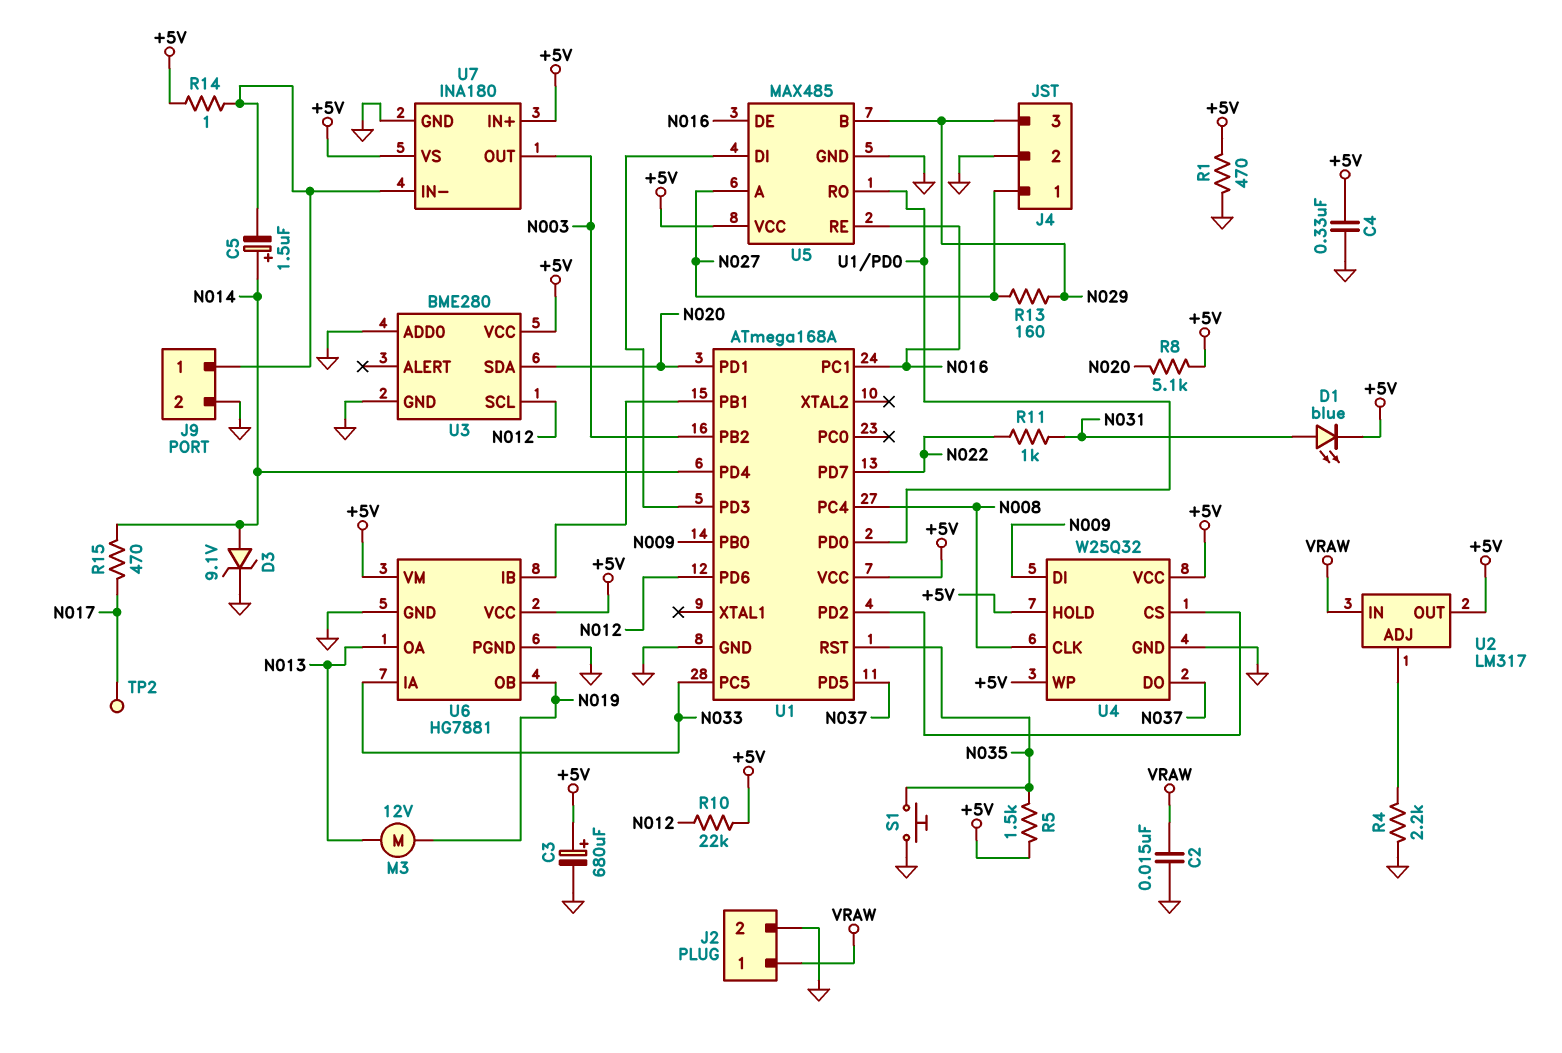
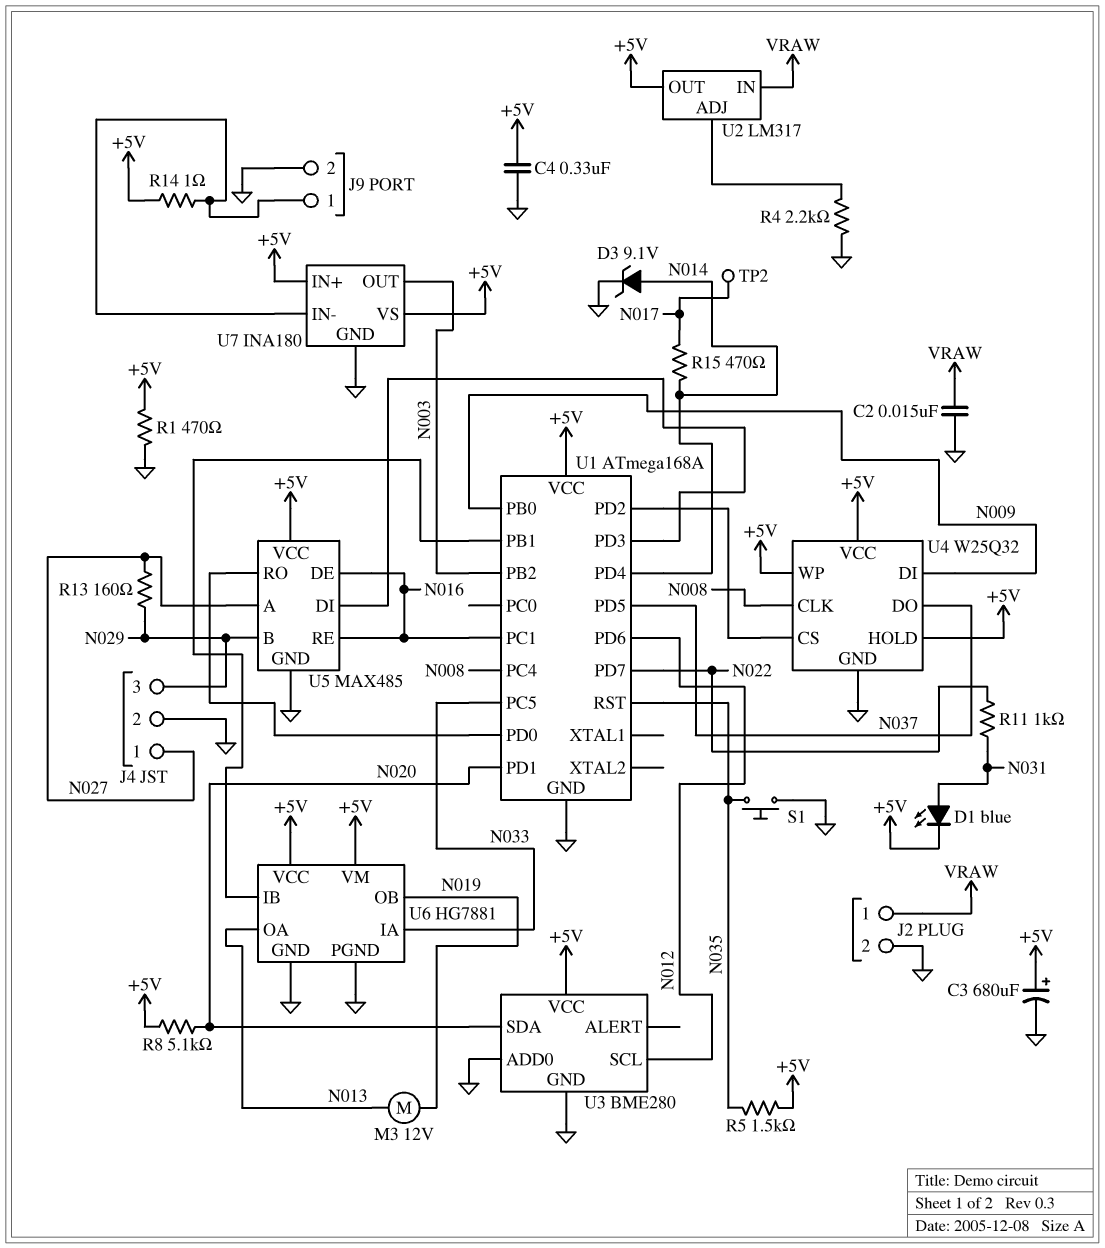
C5: 1.5uF (plus N014, minus J9/1) -> none
R10: 22k (+5V, N012) -> none

